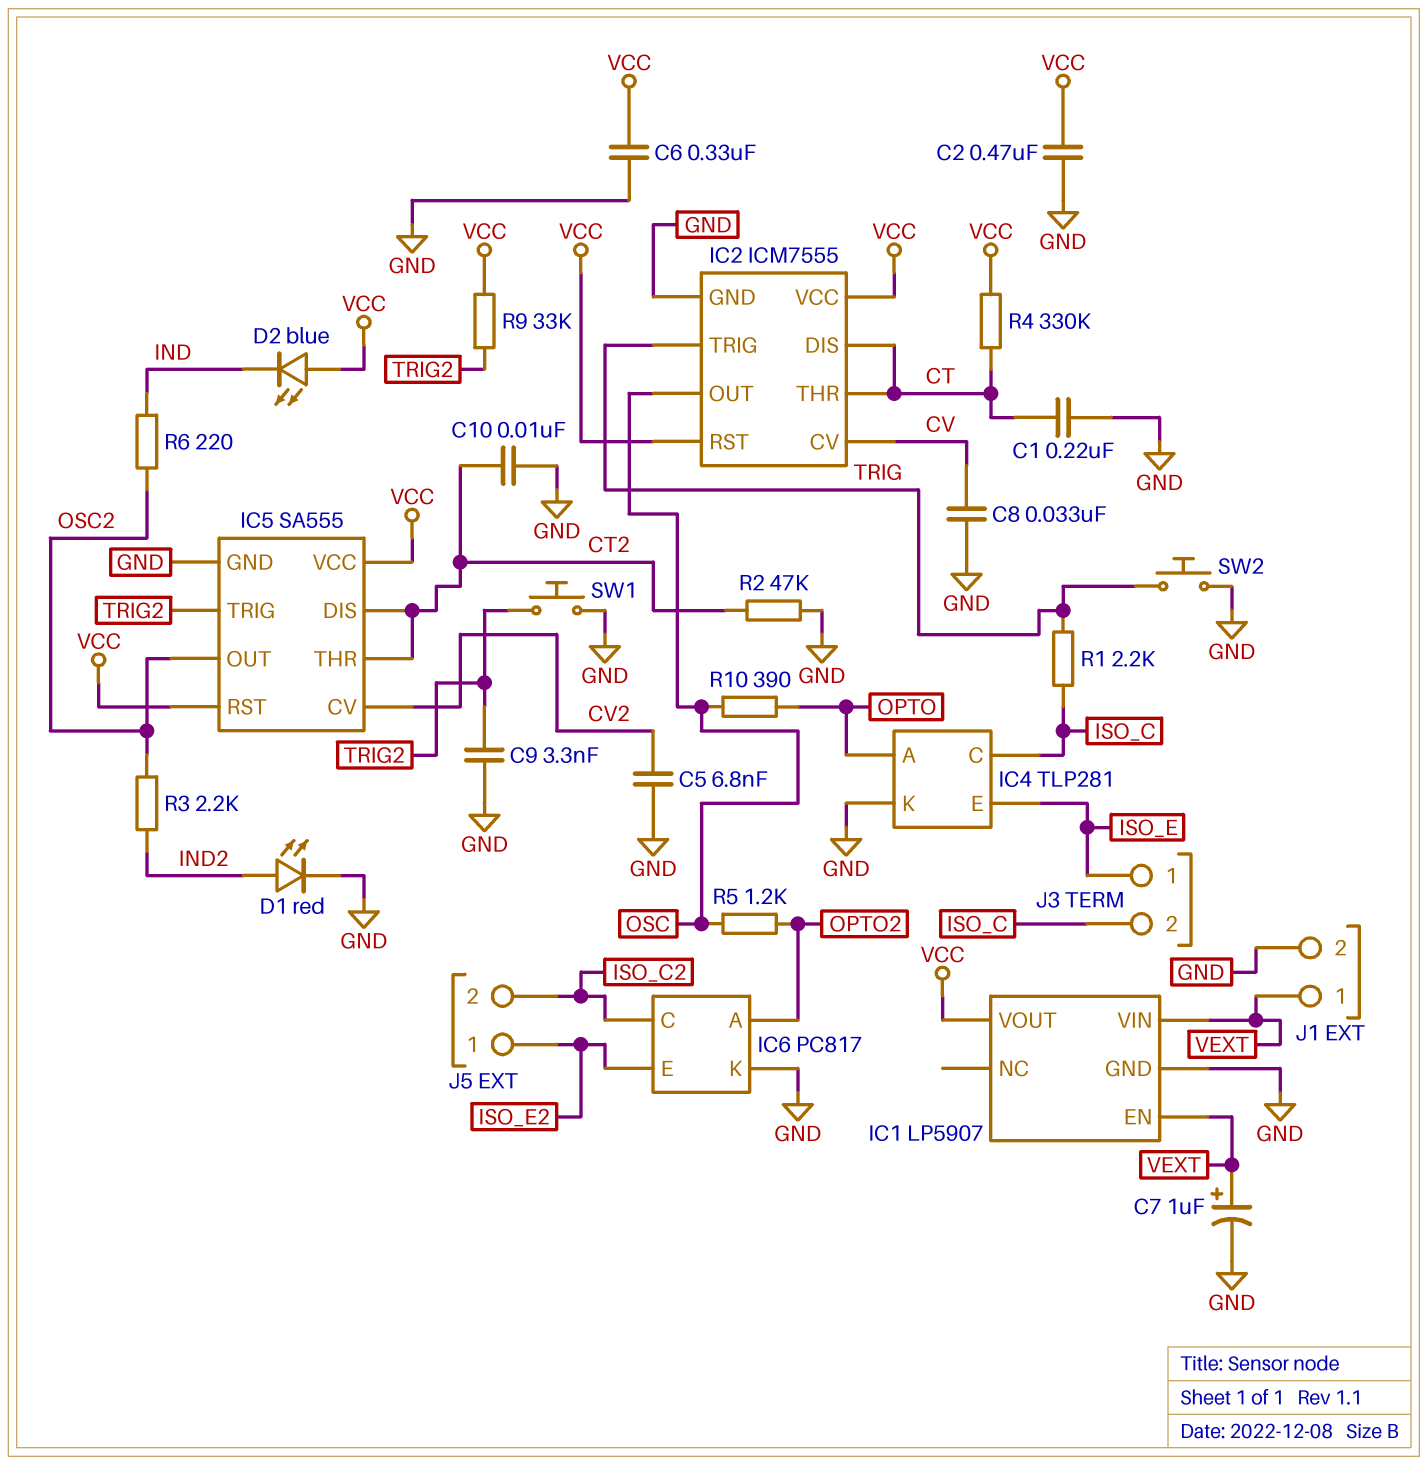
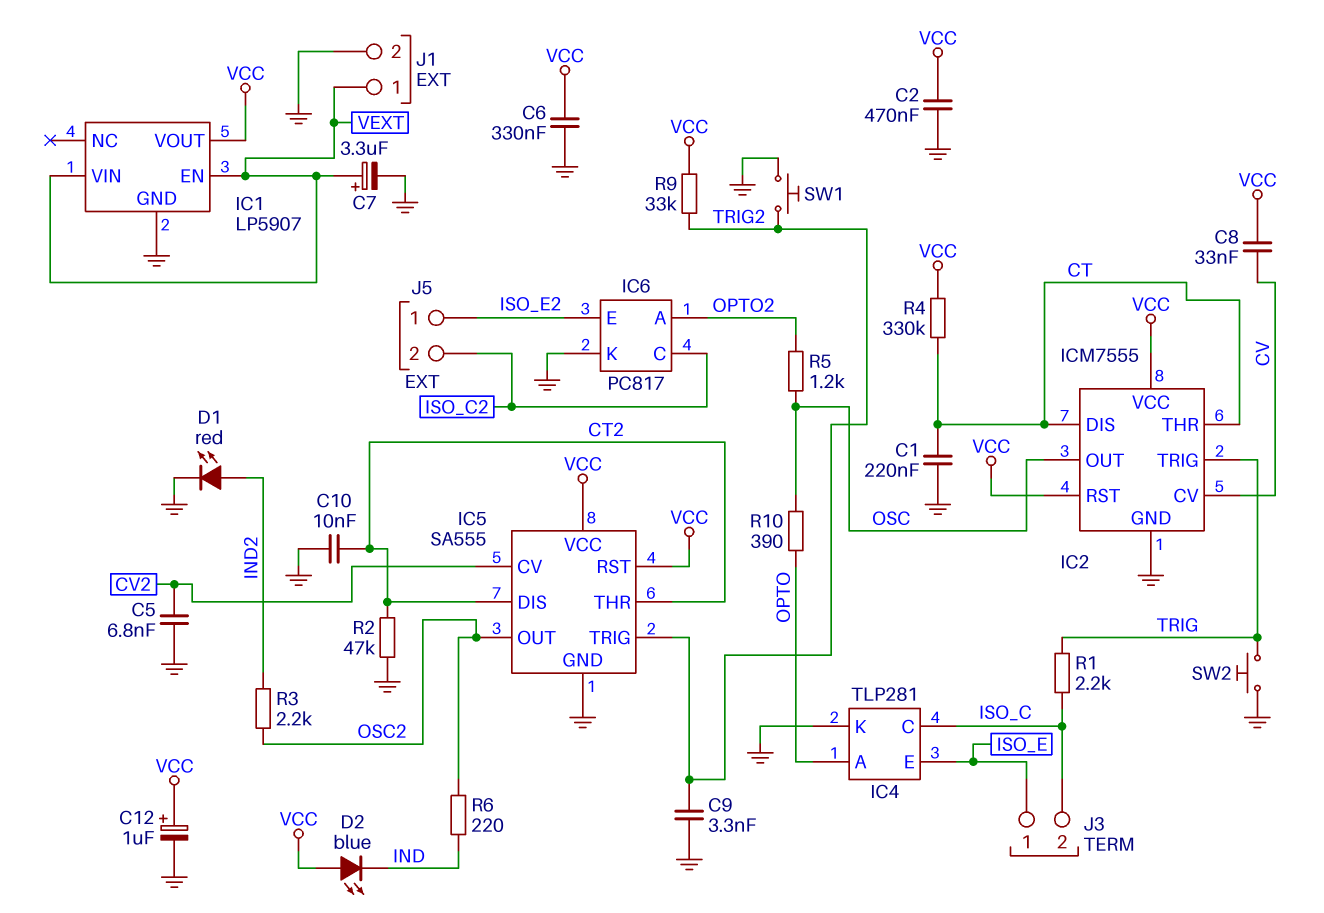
C7: 1uF (plus VEXT, minus GND) -> 3.3uF (plus VEXT, minus GND)
C8: 33nF (CV, GND) -> 33nF (CV, VCC)
C12: none -> 1uF (plus VCC, minus GND)

